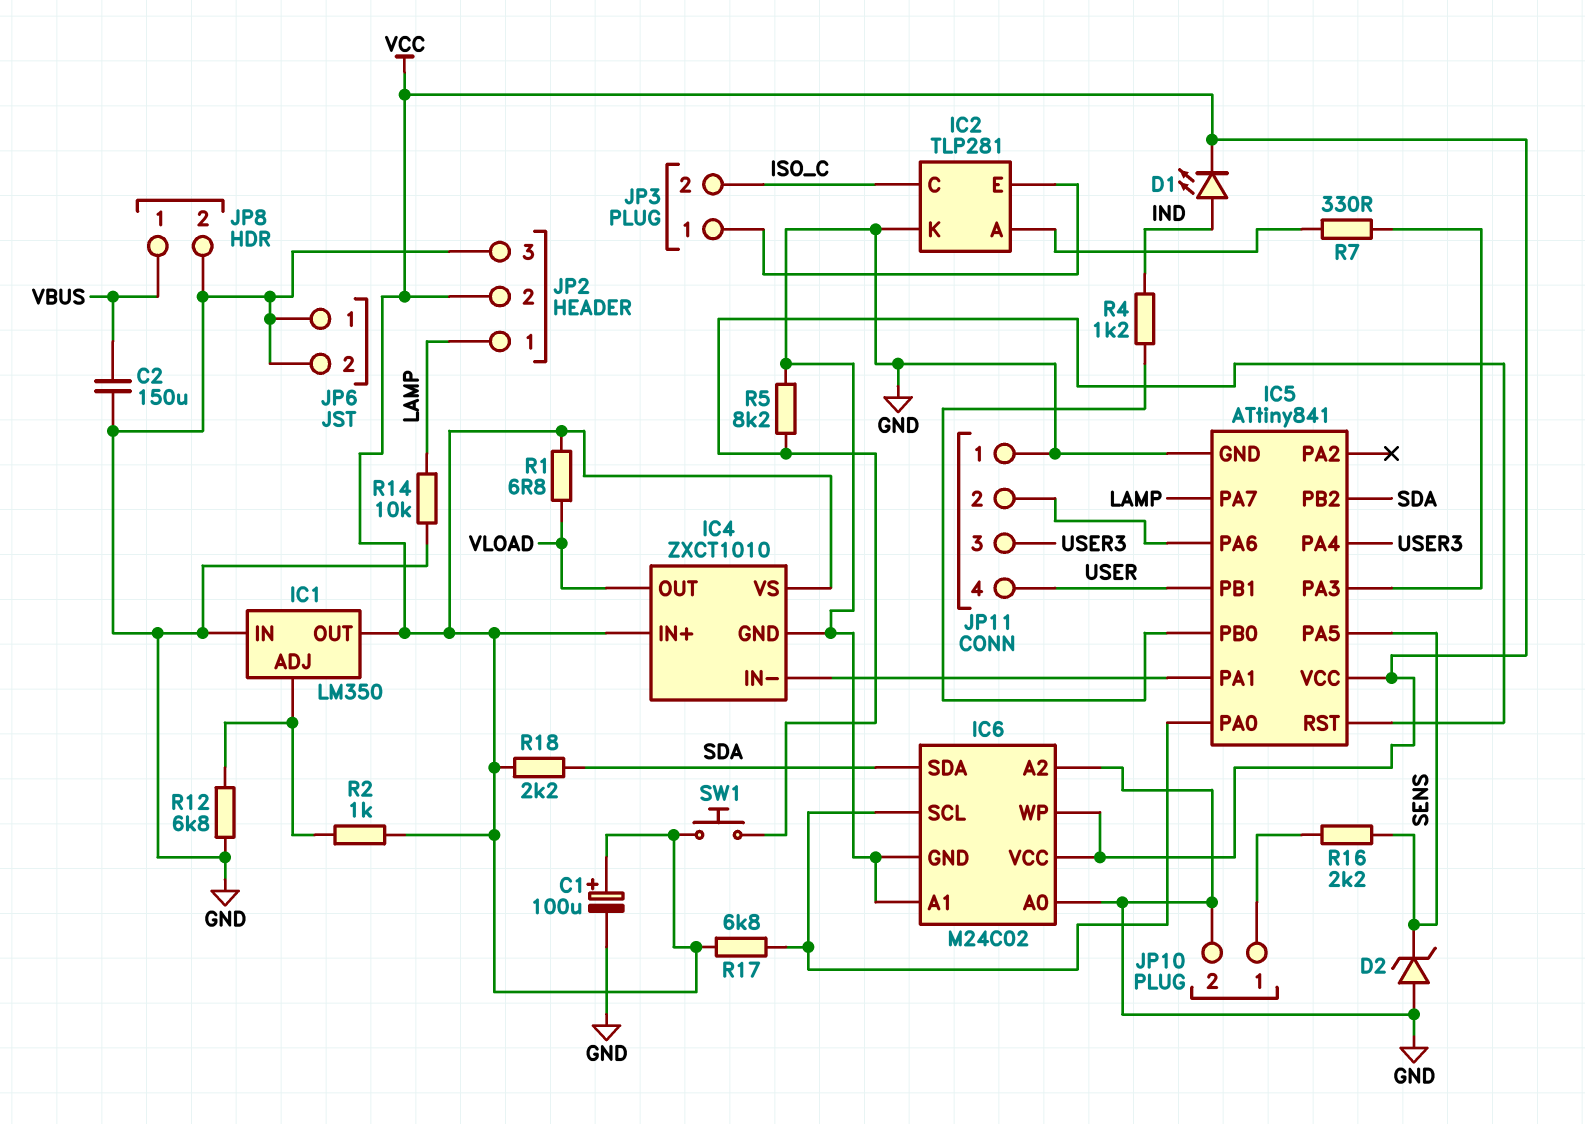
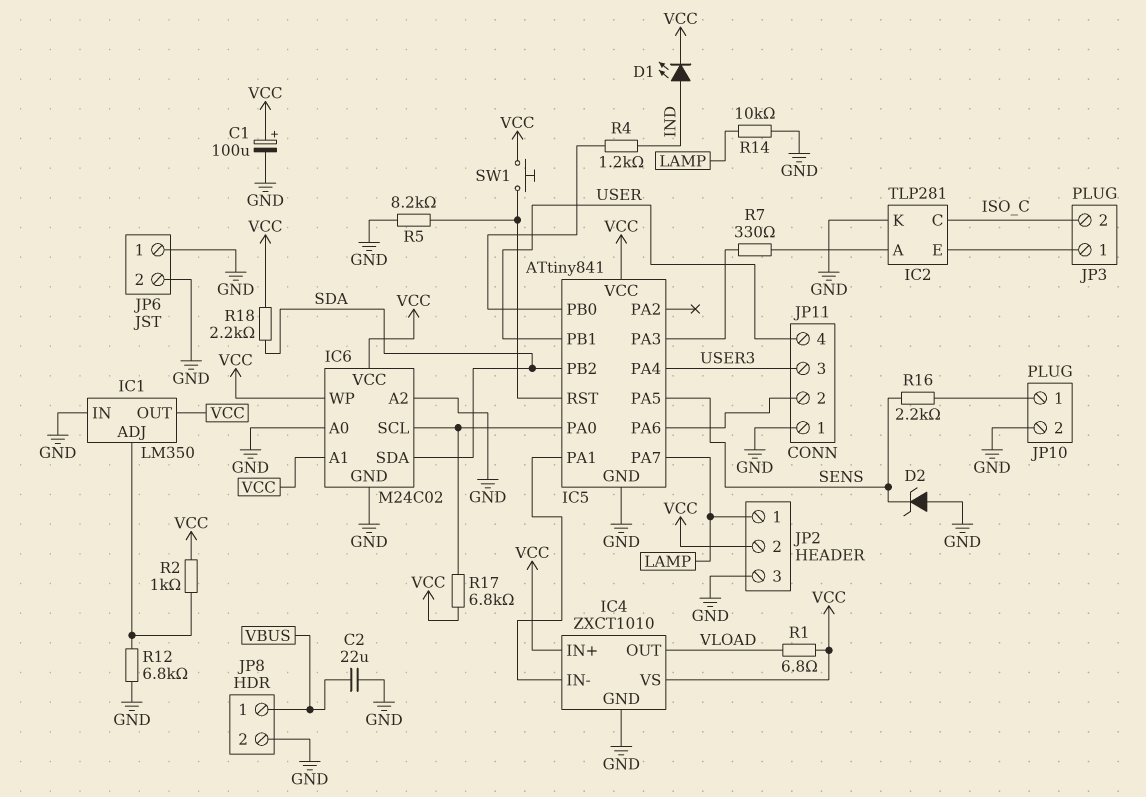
C2: 150uF (GND, VBUS) -> 22uF (GND, VBUS)
IC6 pin A1: GND -> VCC

